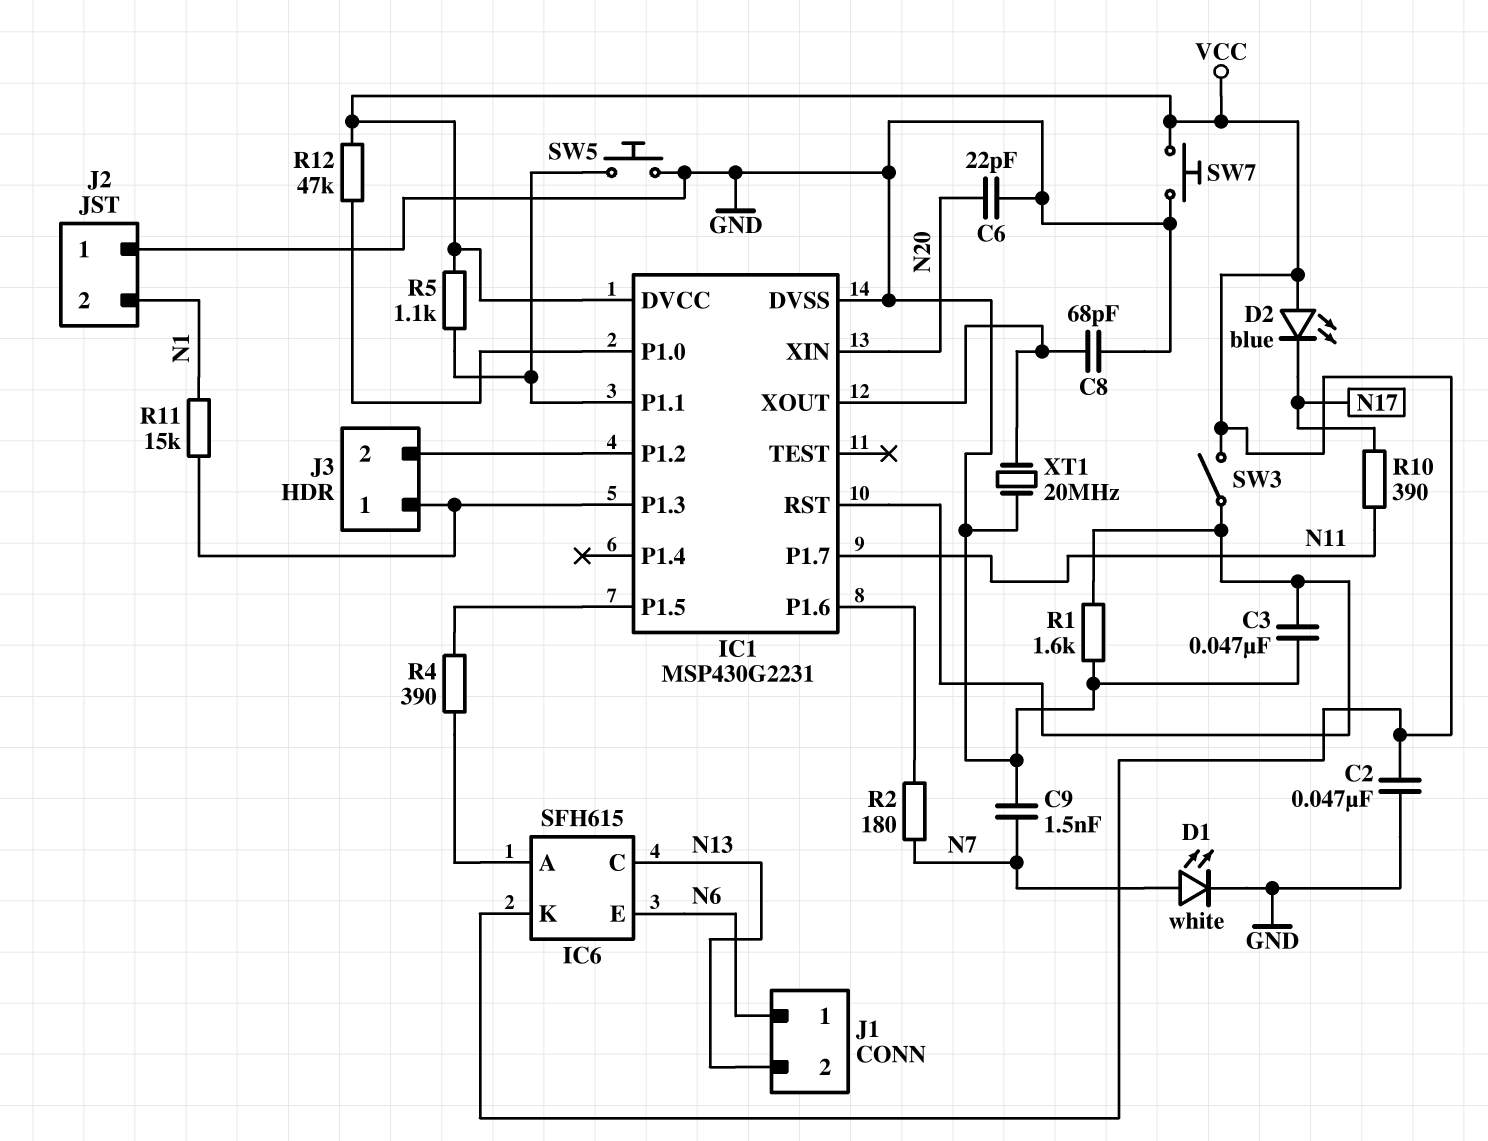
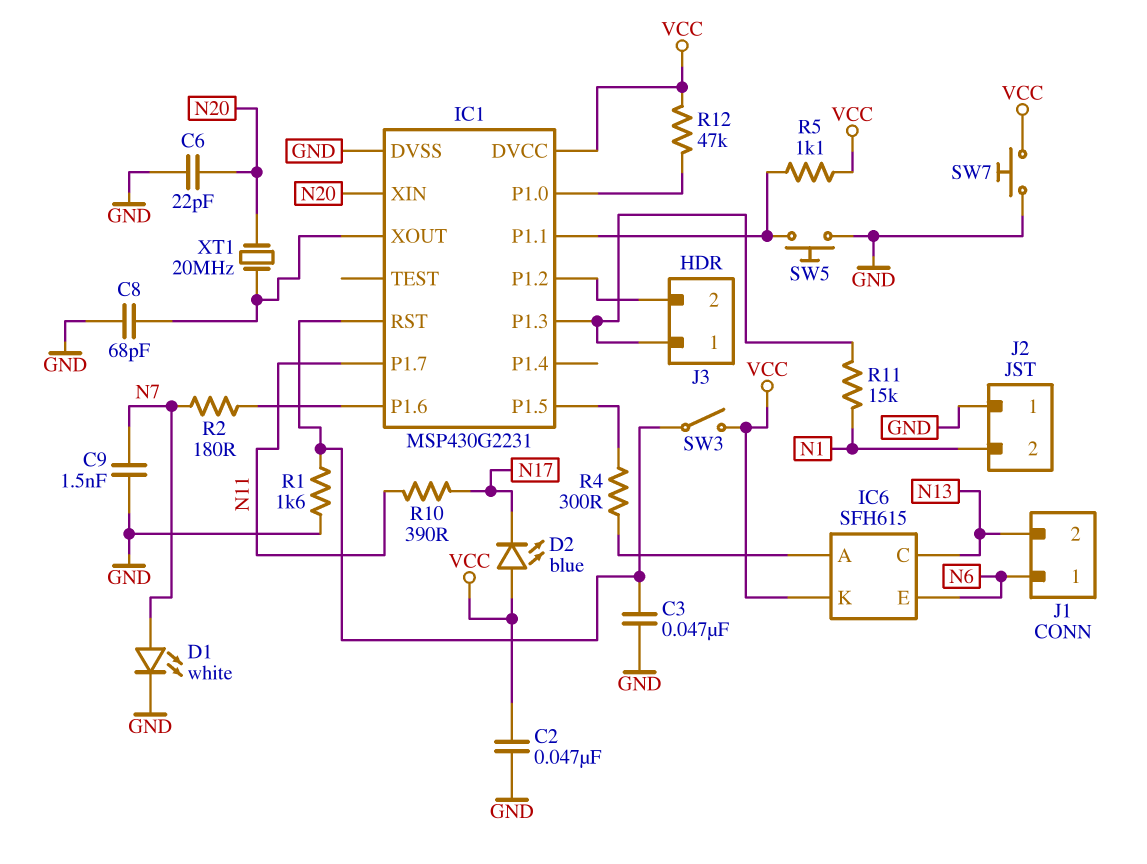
R4: 390 (IC1/P1.5, IC6/A) -> 300 (IC1/P1.5, IC6/A)
XT1: 20MHz (GND, IC1/XOUT) -> 20MHz (IC1/XOUT, N20)

